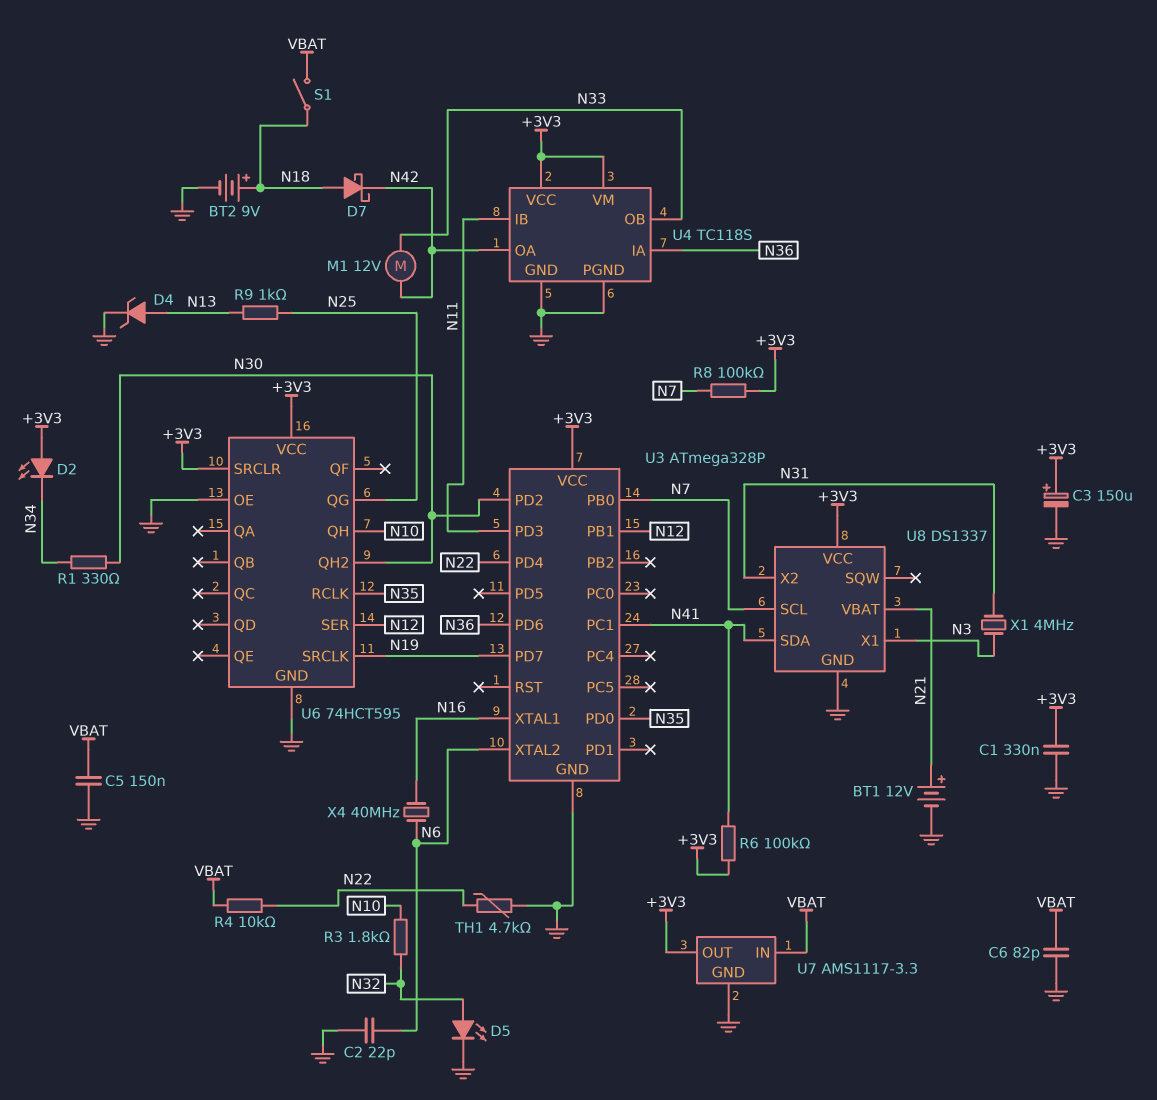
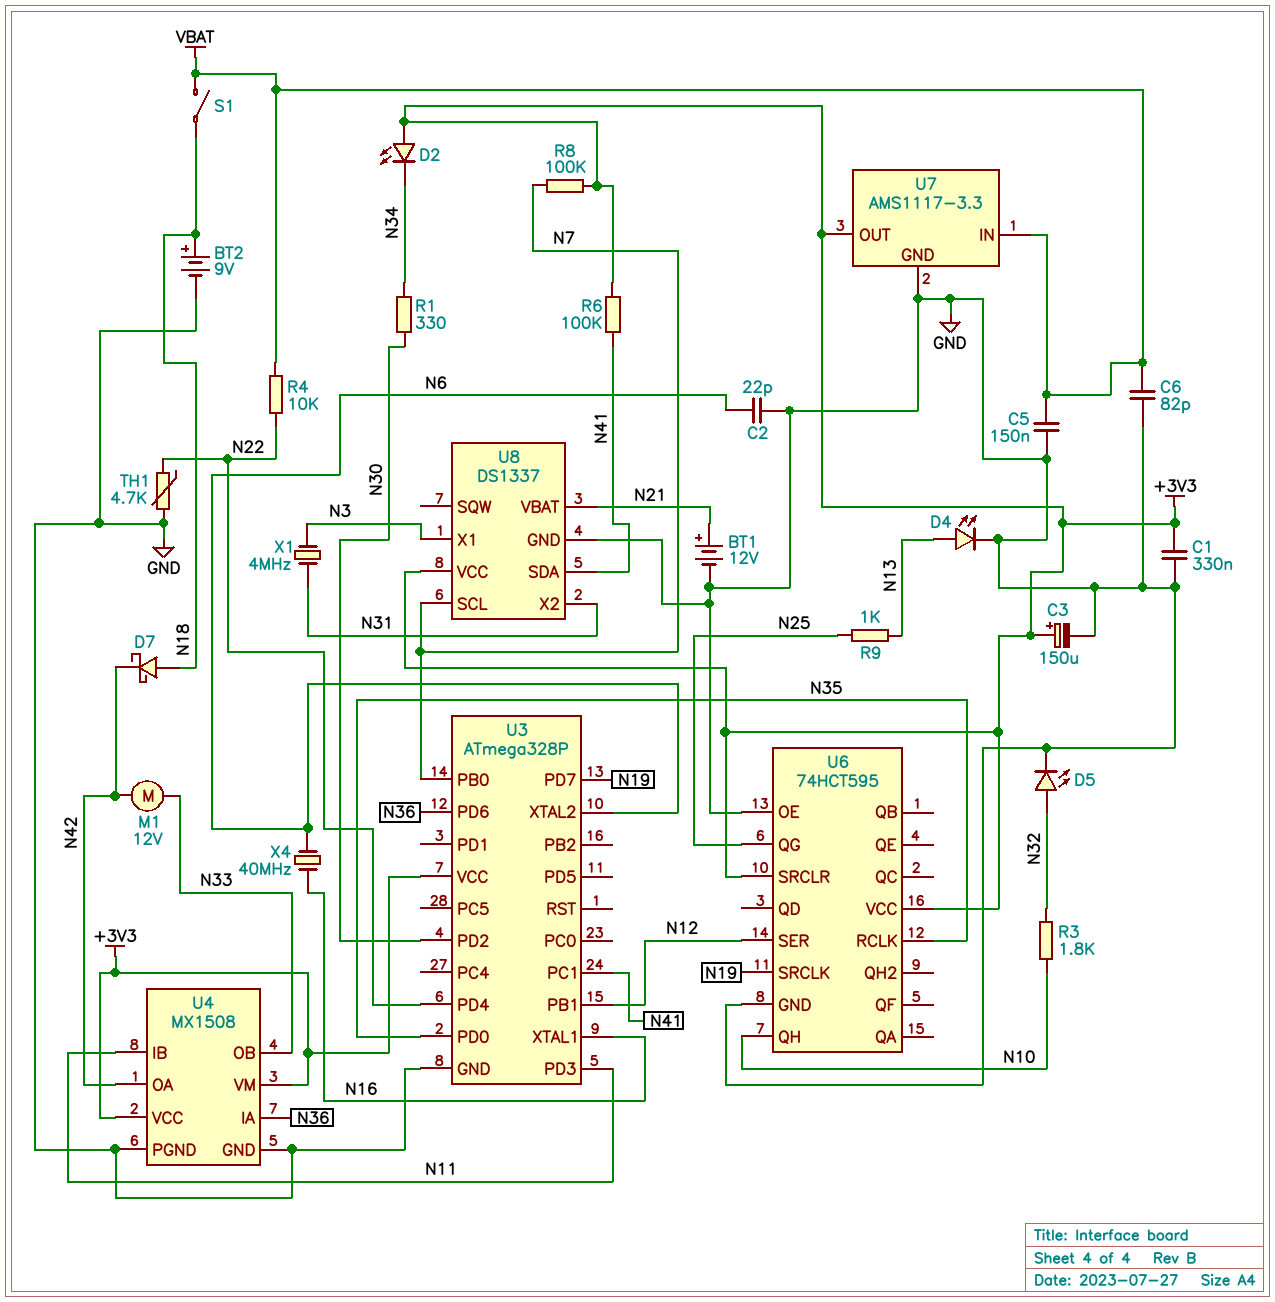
D4: zener (A N13, K GND) -> LED (A N13, K GND)
U4: TC118S -> MX1508
U6 pin QH2: N30 -> none

